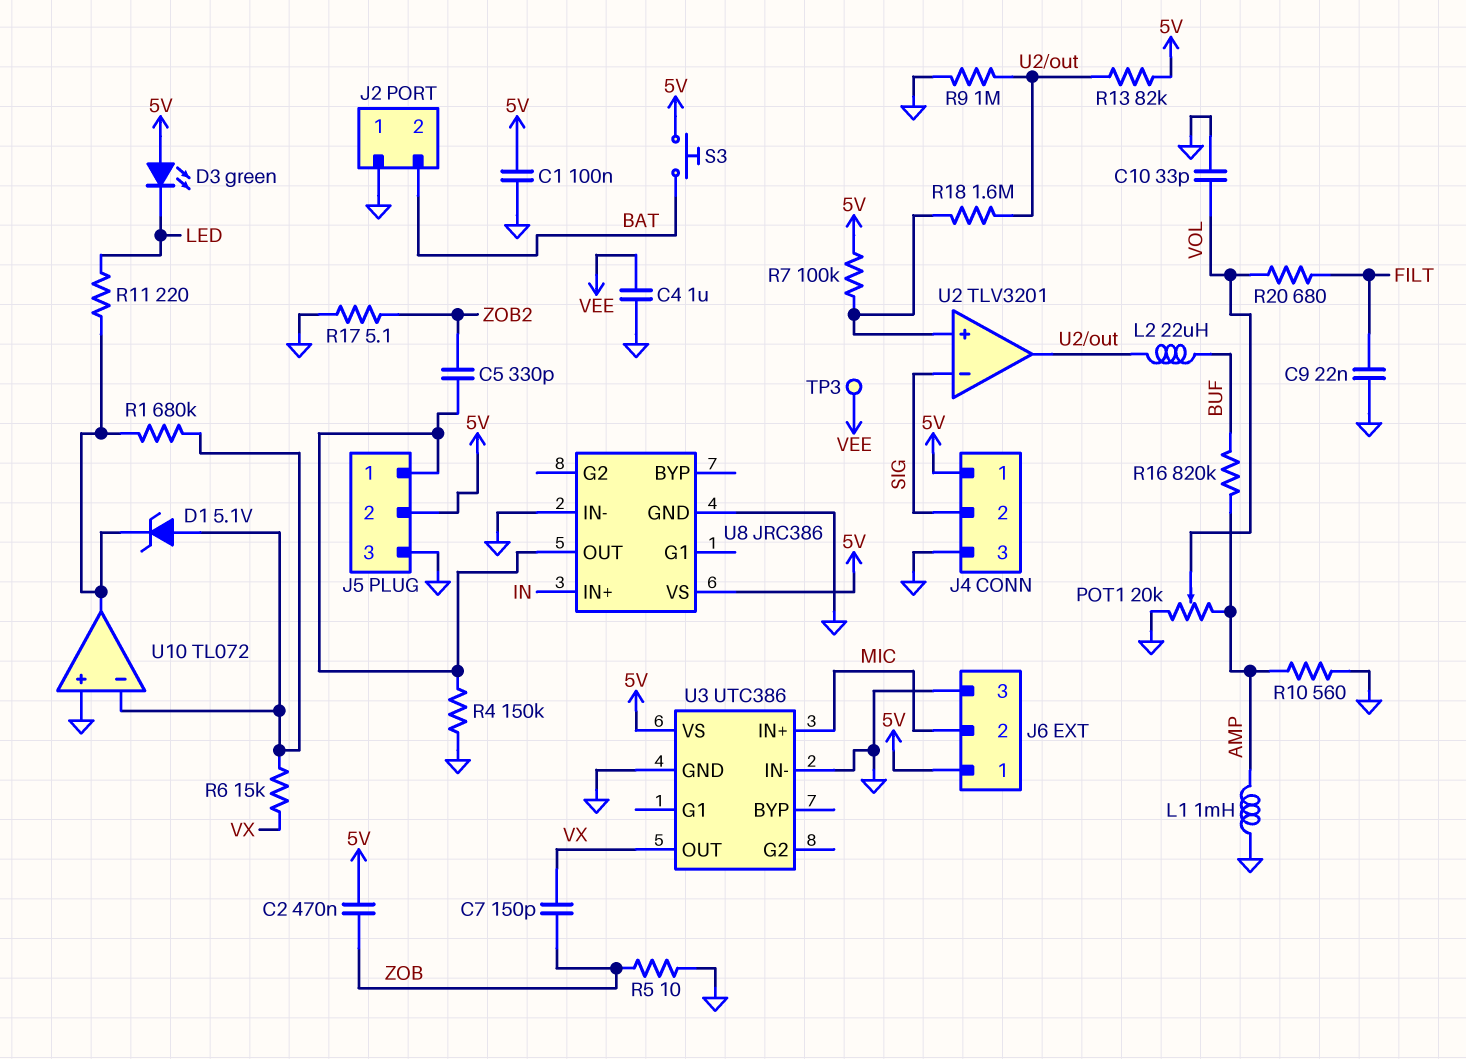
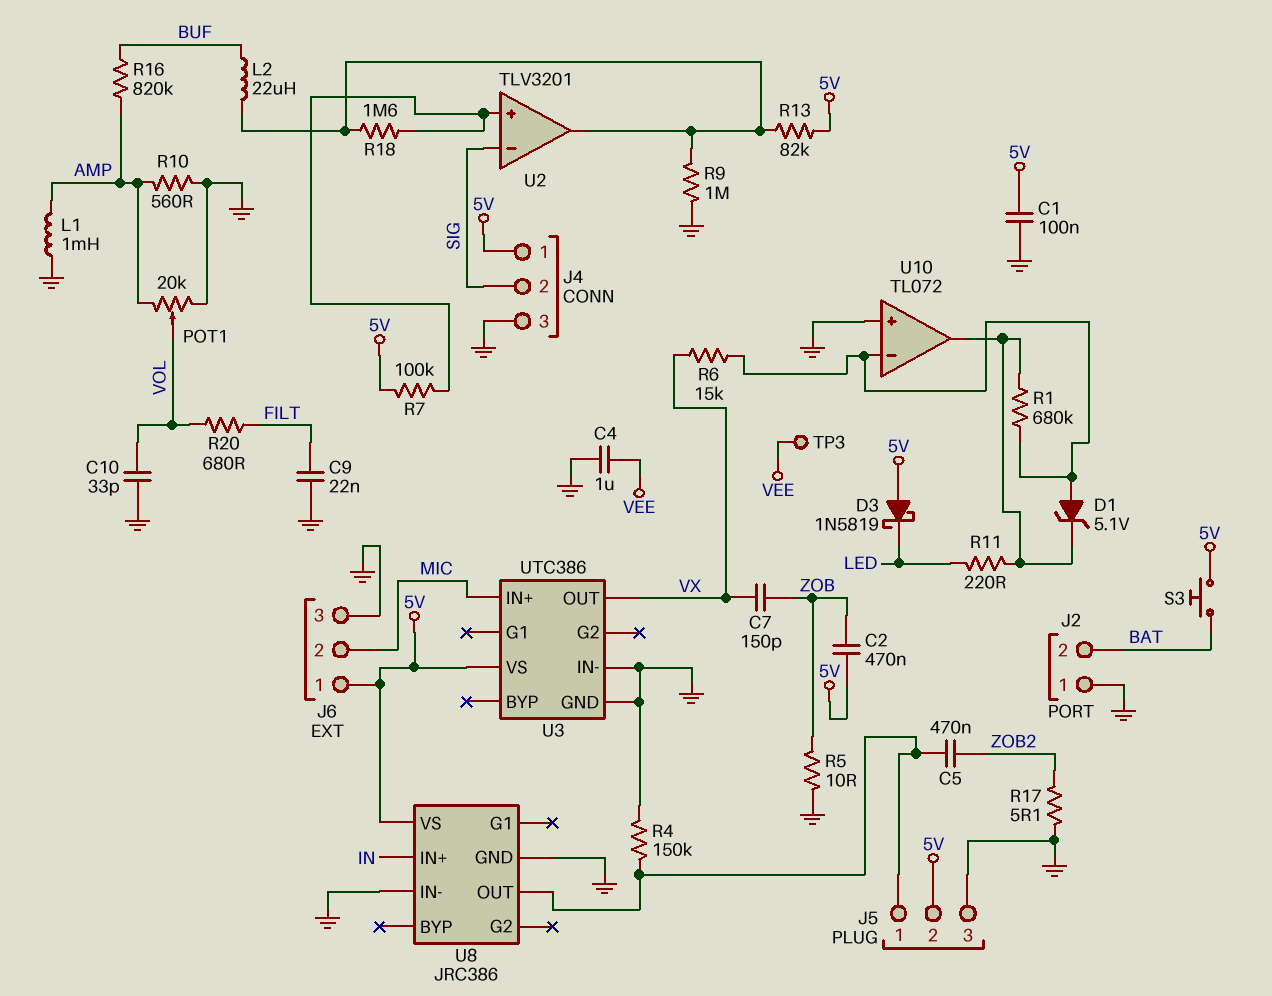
C5: 330pF (J5/1, ZOB2) -> 470nF (J5/1, ZOB2)
D3: LED green (A 5V, K LED) -> schottky 1N5819 (A 5V, K LED)

